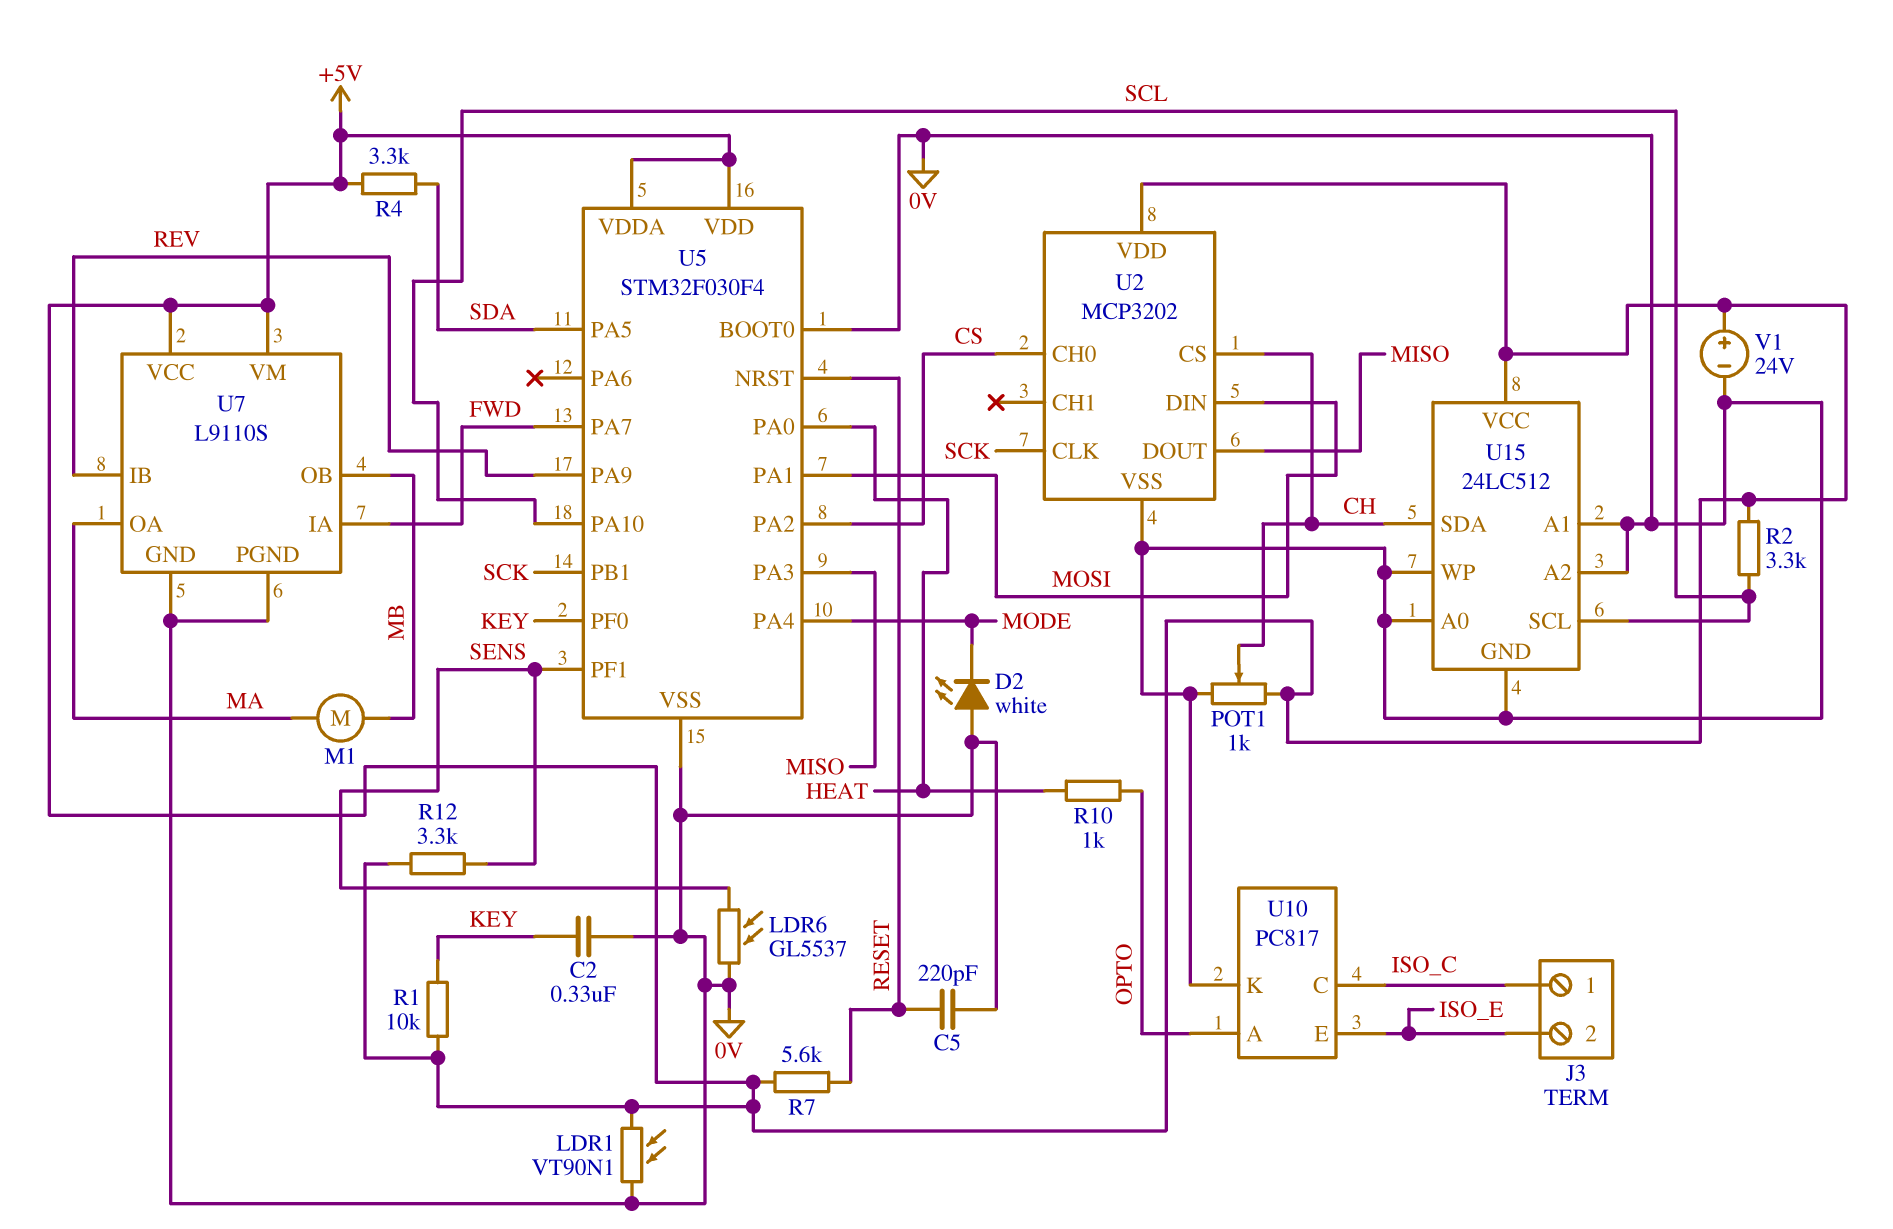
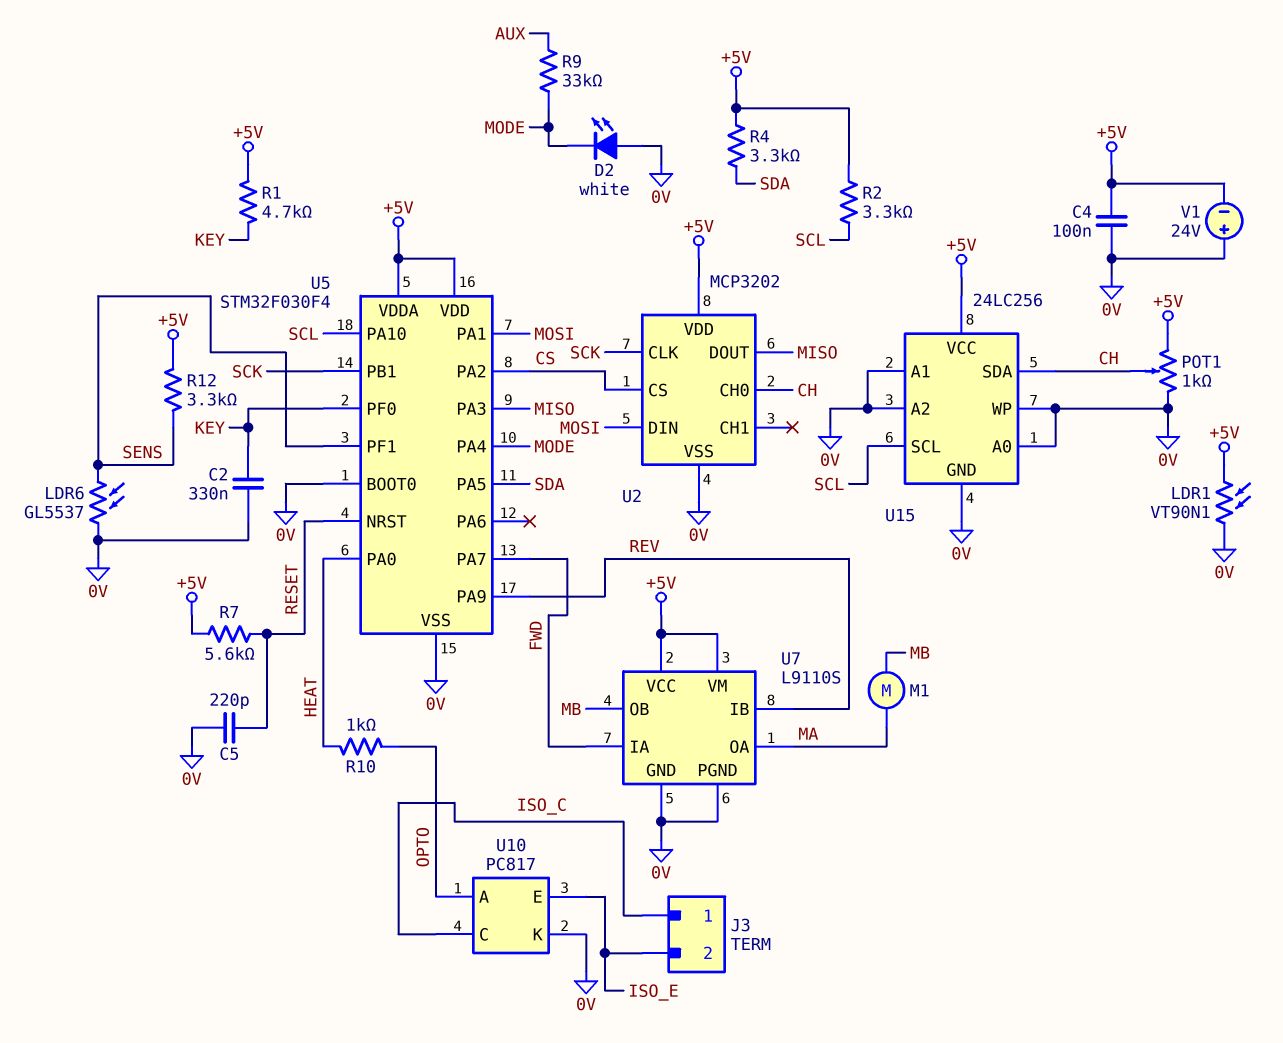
C4: none -> 100nF (+5V, 0V)
R1: 10k (+5V, KEY) -> 4.7k (+5V, KEY)
R9: none -> 33k (AUX, MODE)
U2 pin CH0: CS -> CH
U2 pin CS: CH -> CS
U15: 24LC512 -> 24LC256
V1: 24V (plus +5V, minus 0V) -> 24V (plus 0V, minus +5V)

